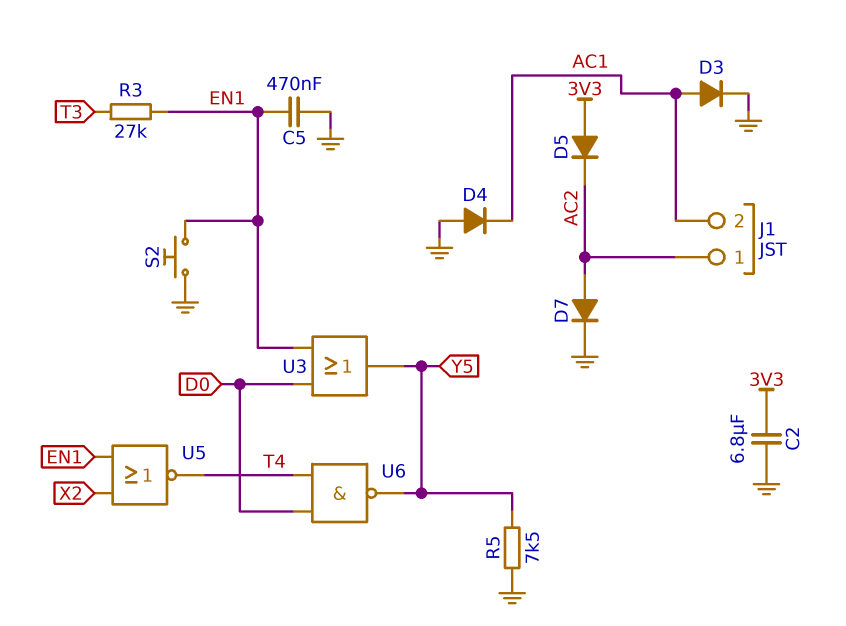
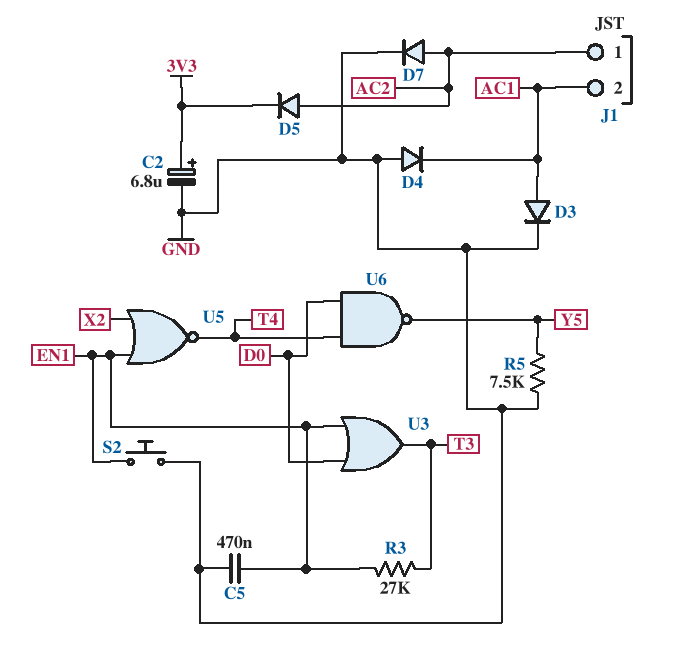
C2: 6.8uF (3V3, GND) -> 6.8uF (plus 3V3, minus GND)
D5: diode (A 3V3, K AC2) -> diode (A AC2, K 3V3)
U3: OR (in D0, in EN1, out Y5) -> OR (in D0, in EN1, out T3)

